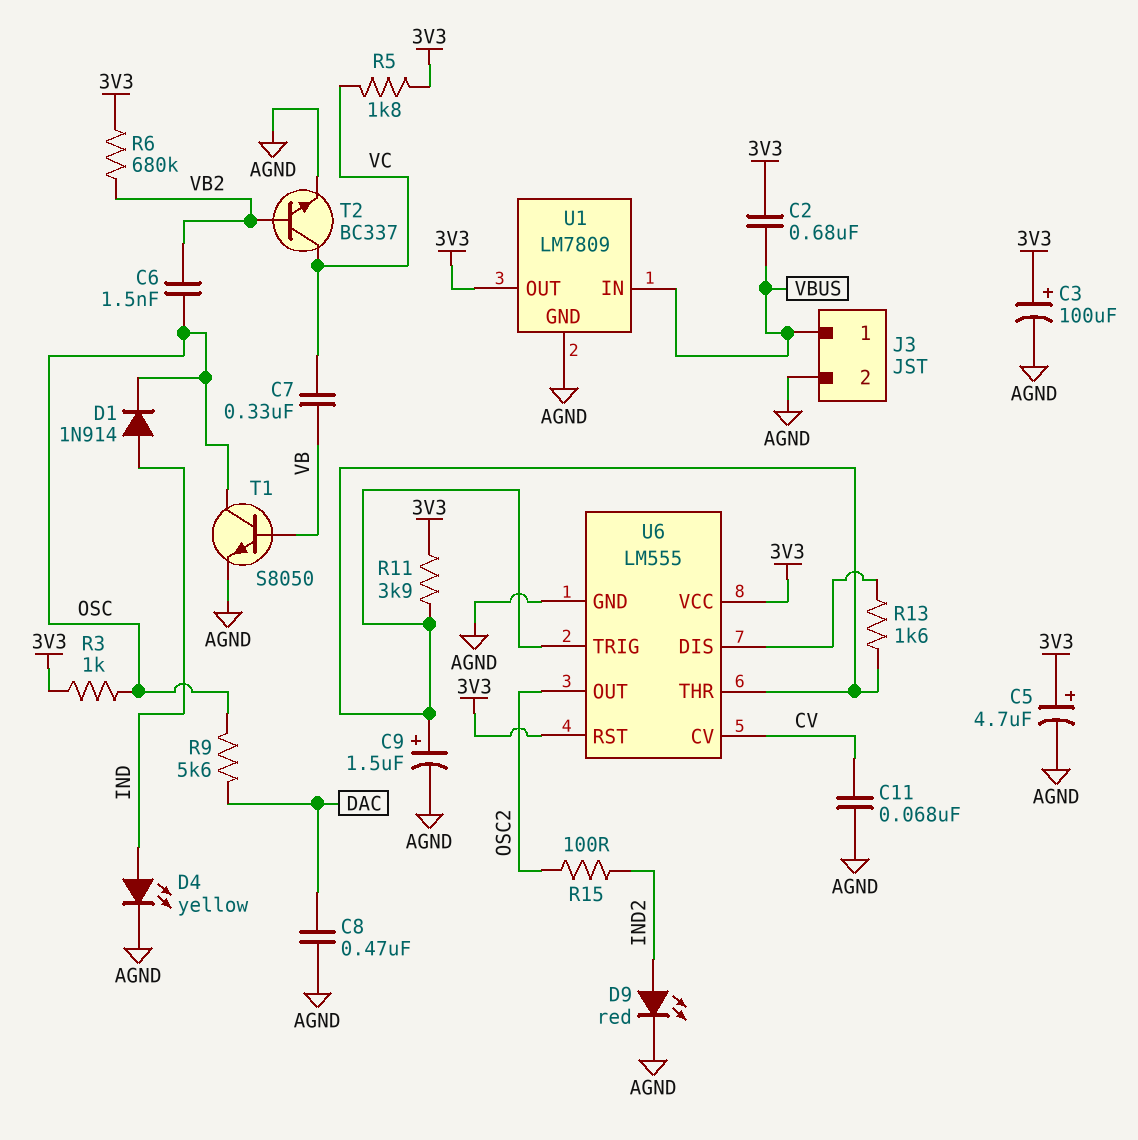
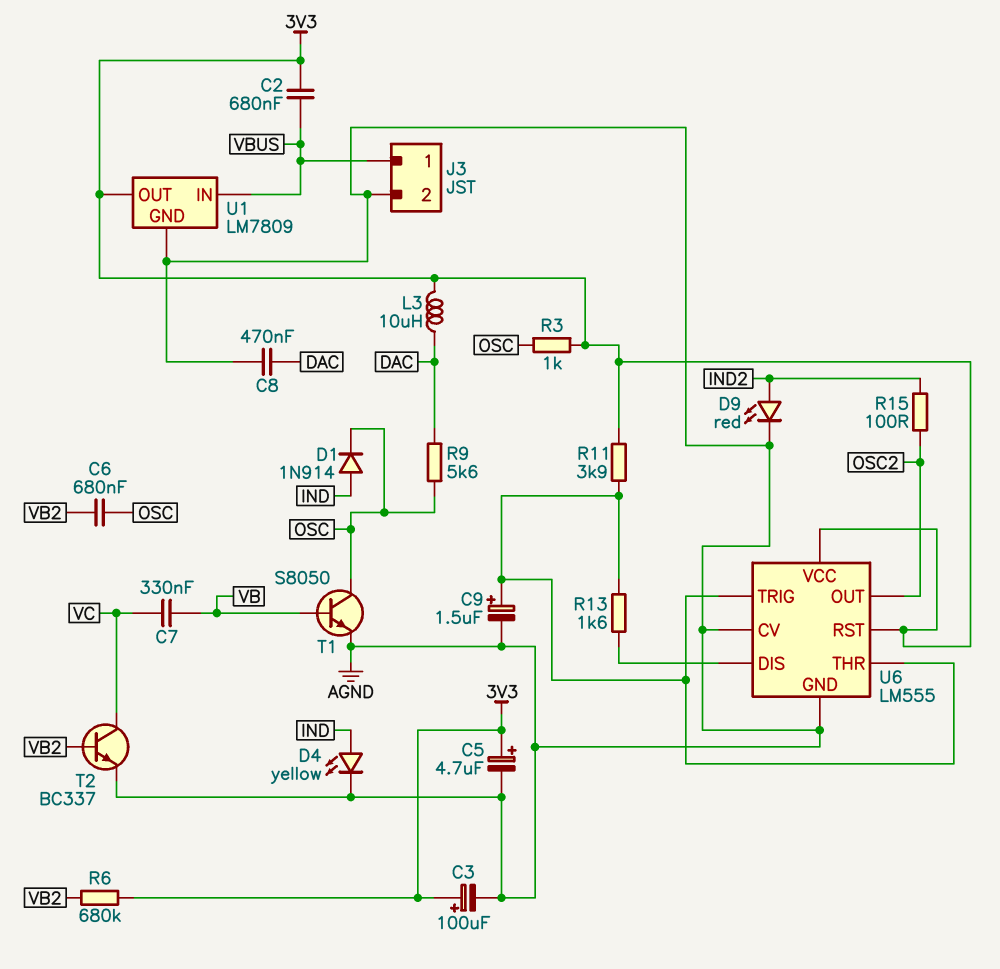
C6: 1.5nF (OSC, VB2) -> 680nF (OSC, VB2)
C11: 68nF (AGND, CV) -> none
L3: none -> 10uH (3V3, DAC)
R5: 1.8k (3V3, VC) -> none
U6 pin CV: CV -> AGND

